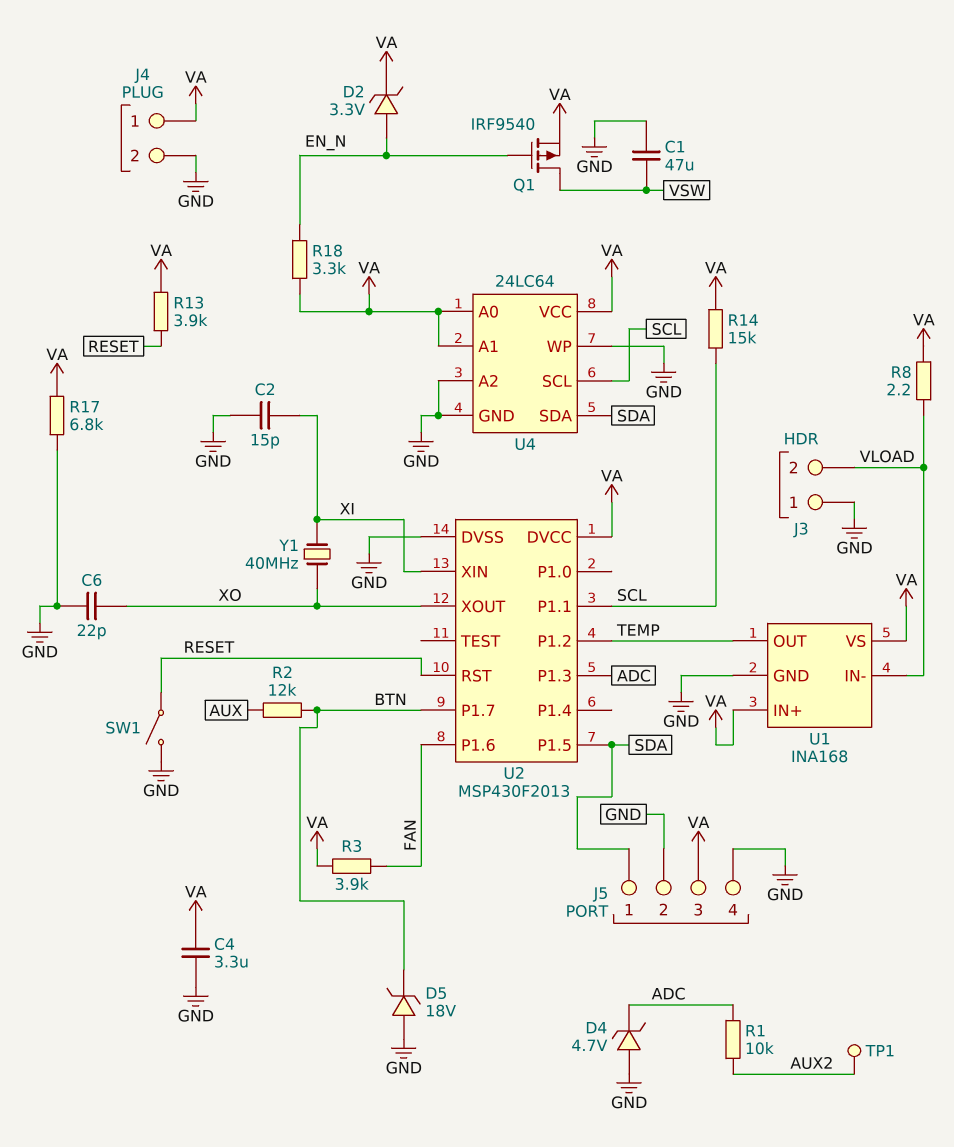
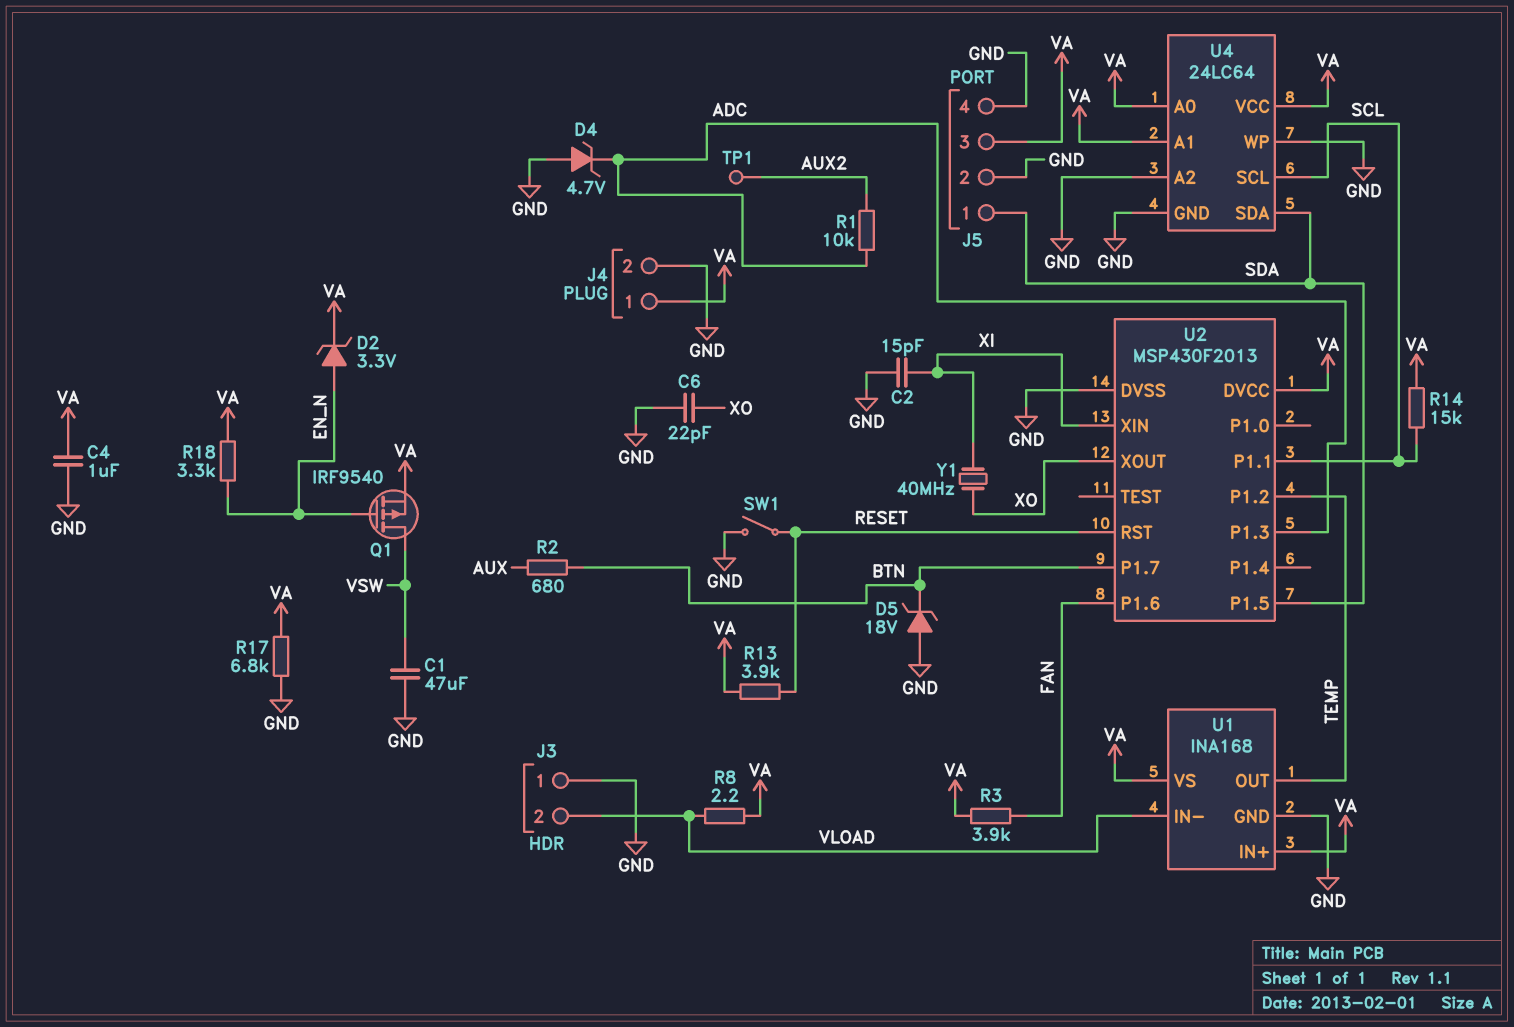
C4: 3.3uF (GND, VA) -> 1uF (GND, VA)
R2: 12k (AUX, BTN) -> 680 (AUX, BTN)

